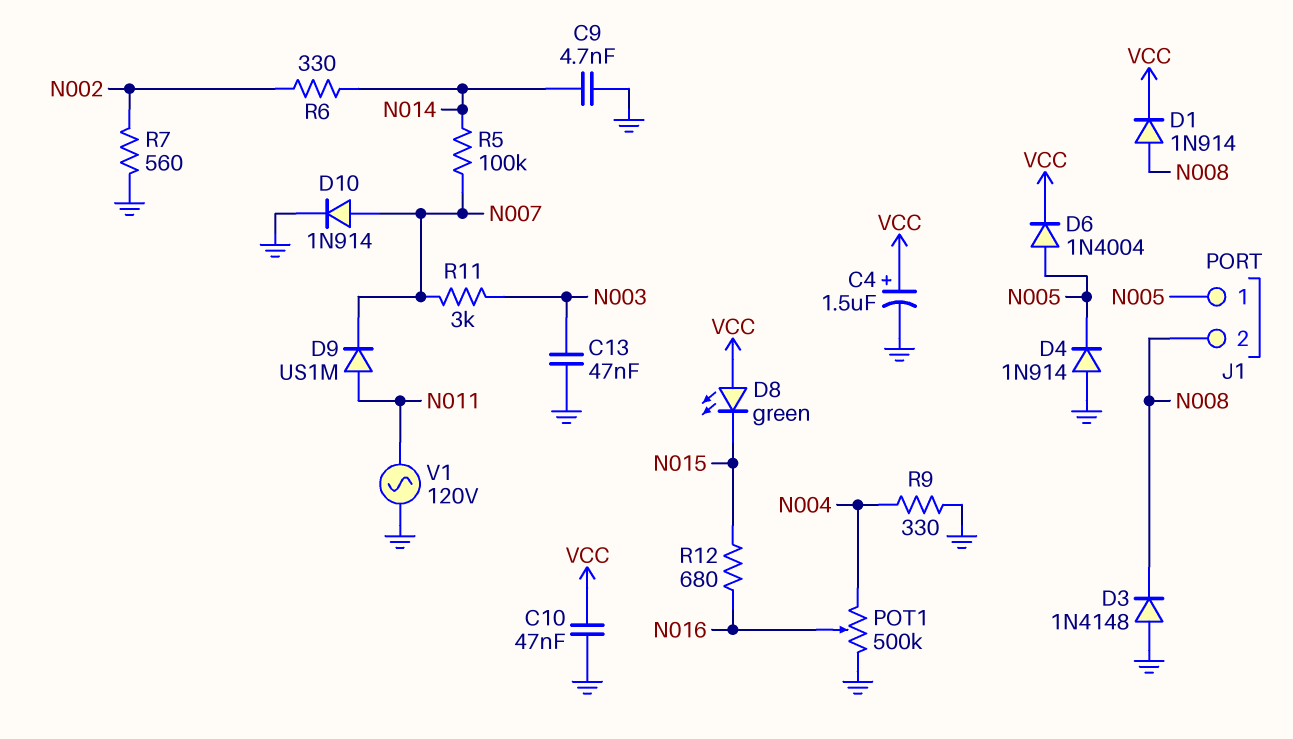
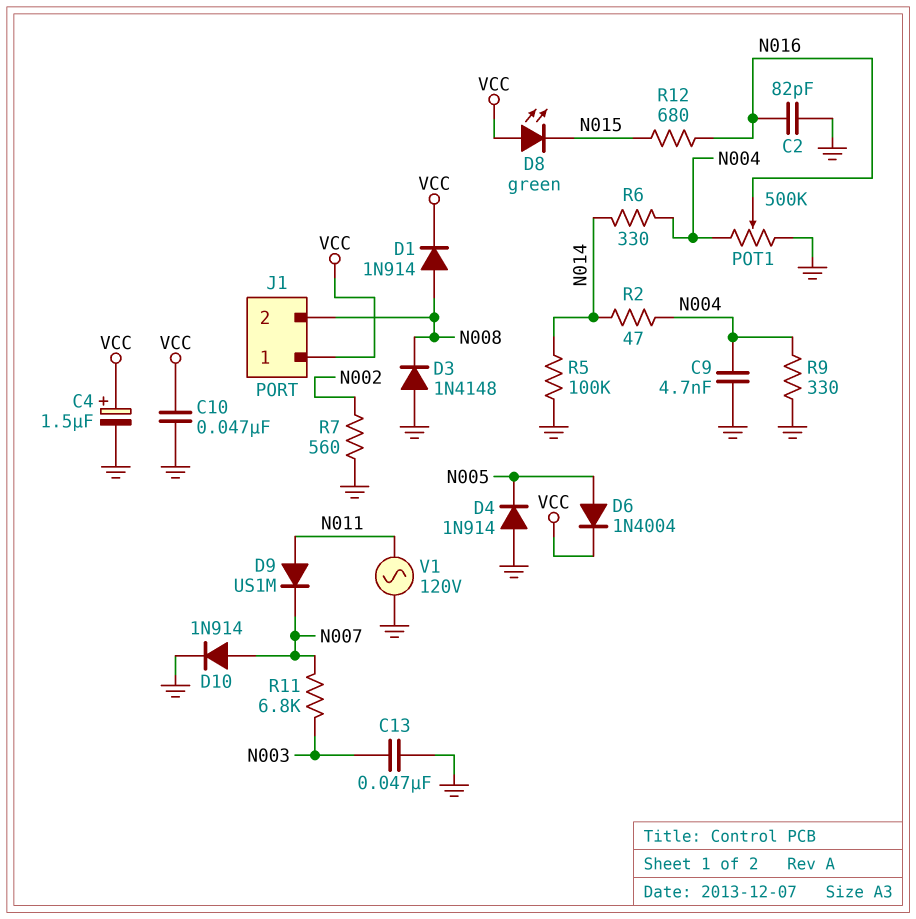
C2: none -> 82pF (GND, N016)
C9: 4.7nF (GND, N014) -> 4.7nF (GND, N004)
J1 pin 1: N005 -> VCC
R2: none -> 47 (N004, N014)
R5: 100k (N007, N014) -> 100k (GND, N014)
R6: 330 (N002, N014) -> 330 (N004, N014)
R11: 3k (N003, N007) -> 6.8k (N003, N007)

